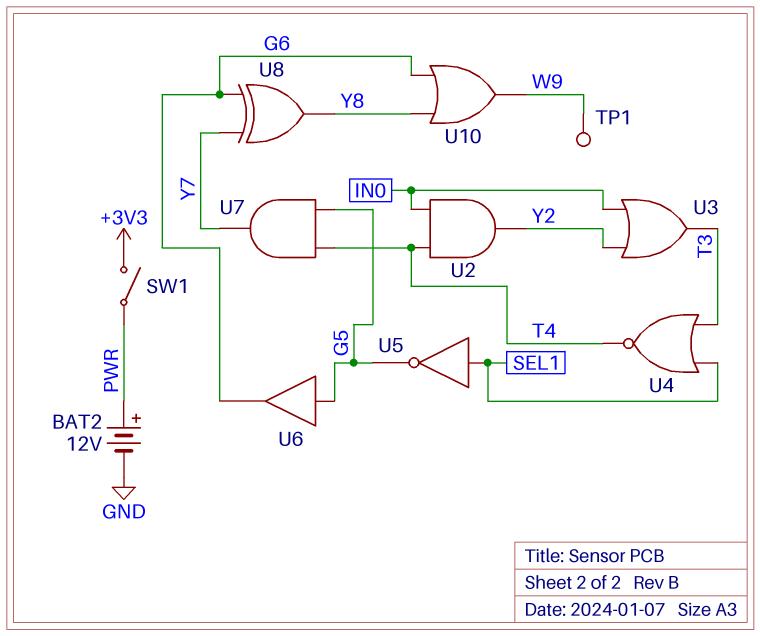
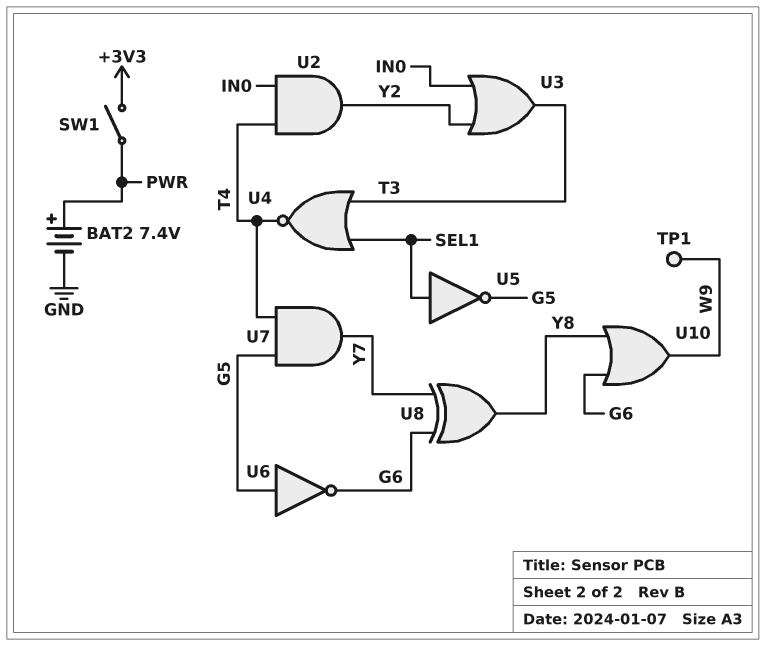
BAT2: 12V (plus PWR, minus GND) -> 7.4V (plus PWR, minus GND)
U6: buffer (in G5, out G6) -> NOT (in G5, out G6)

